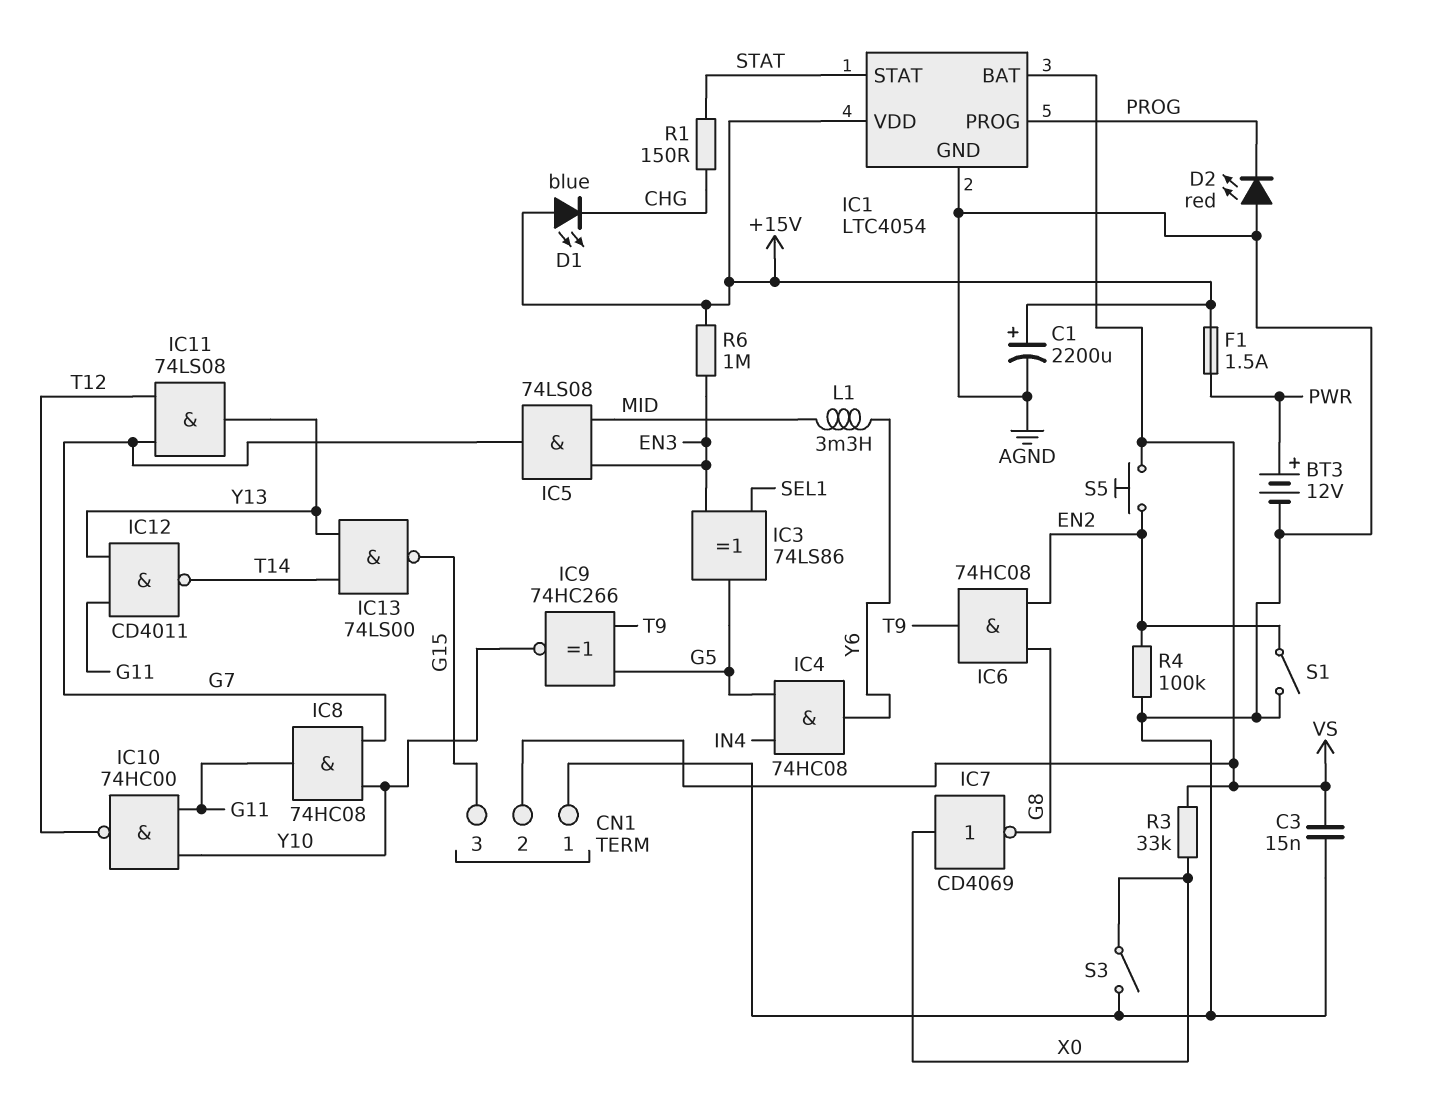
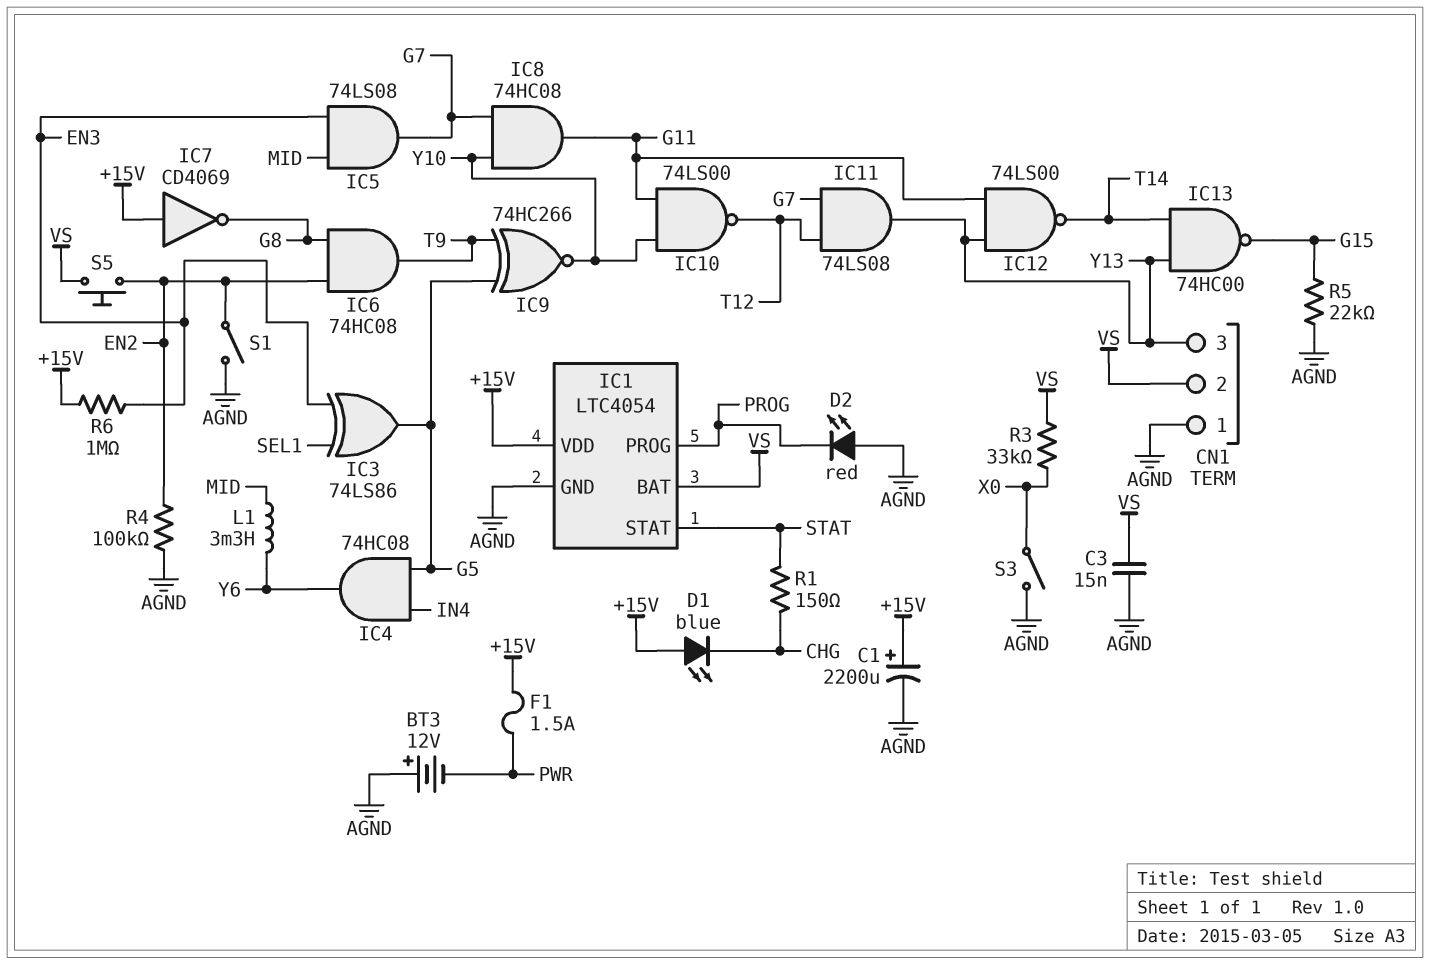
BT3: 12V (plus PWR, minus AGND) -> 12V (plus AGND, minus PWR)
CN1 pin 3: G15 -> Y13
IC7: NOT CD4069 (in X0, out G8) -> NOT CD4069 (in +15V, out G8)
IC10: NAND 74HC00 (in G11, in Y10, out T12) -> NAND 74LS00 (in G11, in Y10, out T12)
IC12: NAND CD4011 (in G11, in Y13, out T14) -> NAND 74LS00 (in G11, in Y13, out T14)
IC13: NAND 74LS00 (in T14, in Y13, out G15) -> NAND 74HC00 (in T14, in Y13, out G15)
R5: none -> 22k (AGND, G15)

